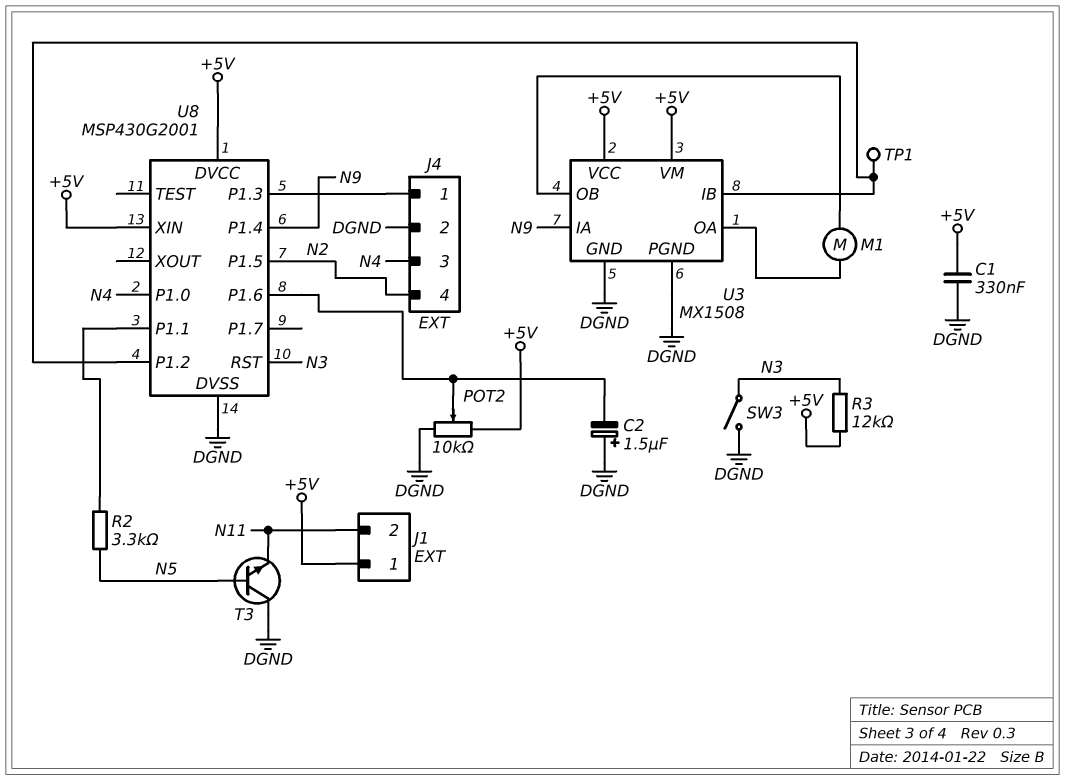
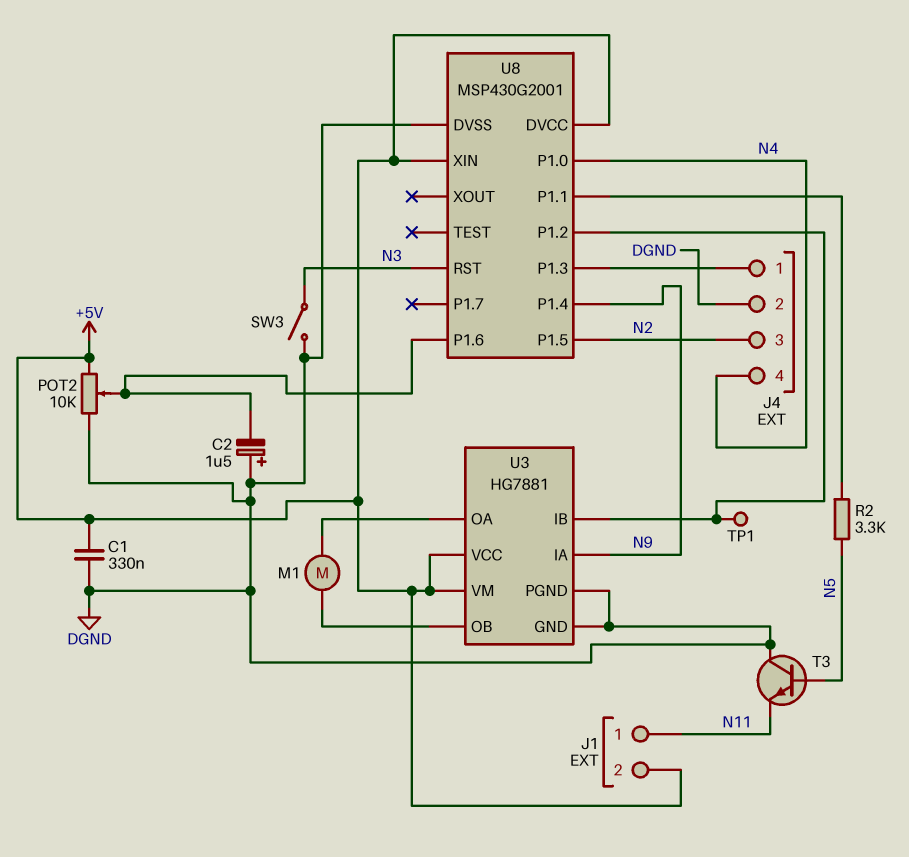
J1 pin 1: +5V -> N11
J1 pin 2: N11 -> +5V
J4 pin 3: N4 -> N2
J4 pin 4: N2 -> N4
R3: 12k (+5V, N3) -> none
U3: MX1508 -> HG7881

